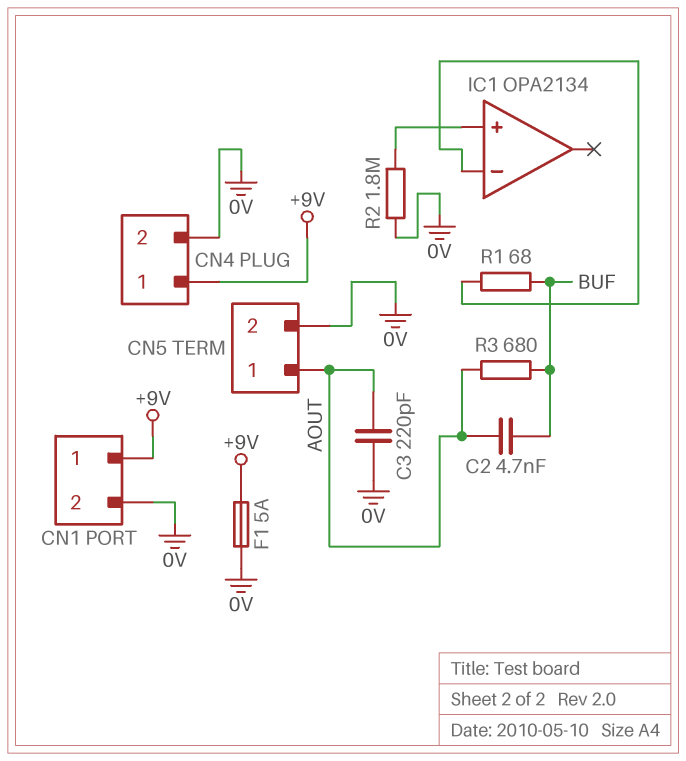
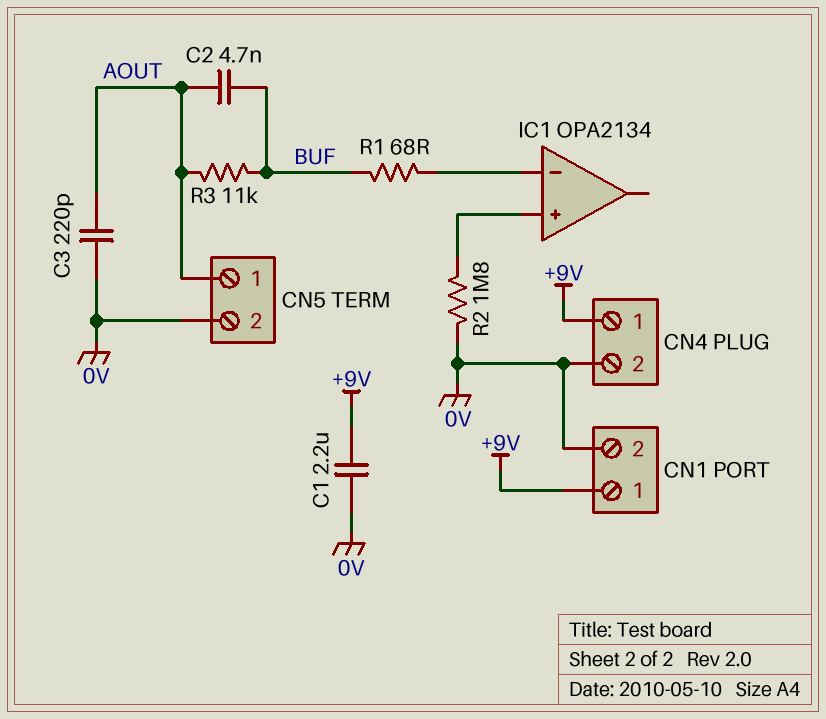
C1: none -> 2.2uF (+9V, 0V)
F1: 5A (+9V, 0V) -> none
R3: 680 (AOUT, BUF) -> 11k (AOUT, BUF)

